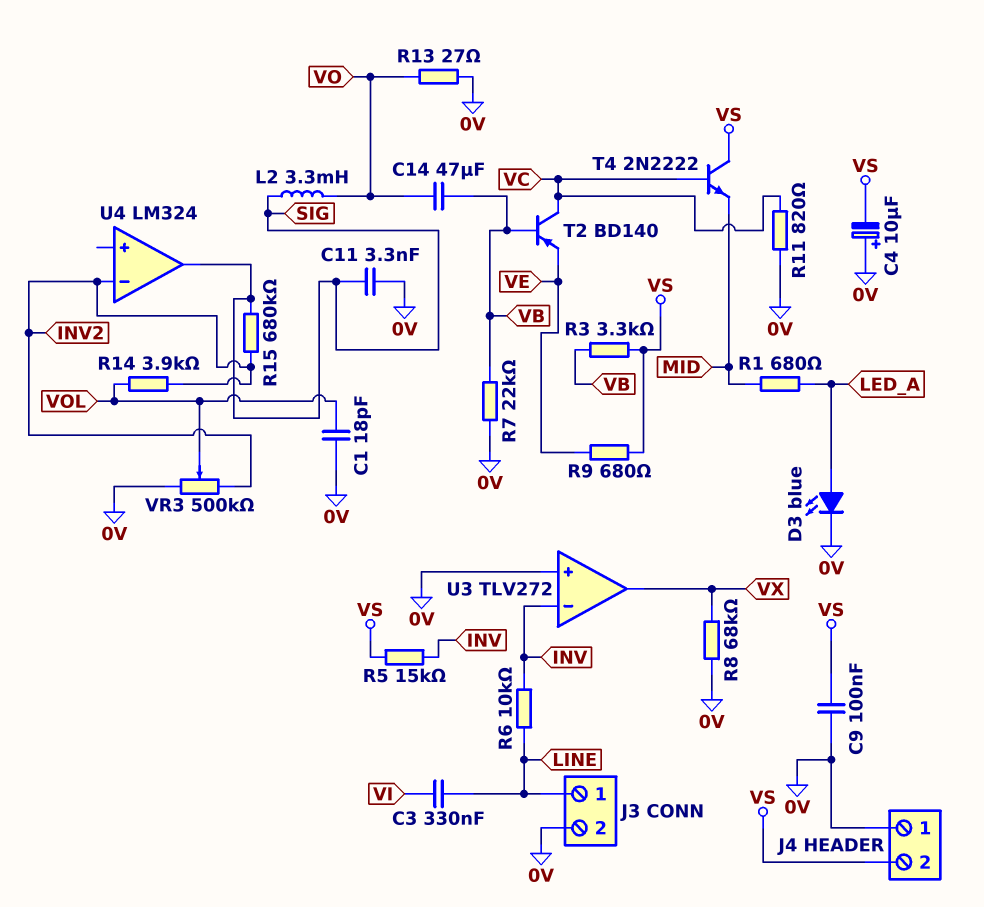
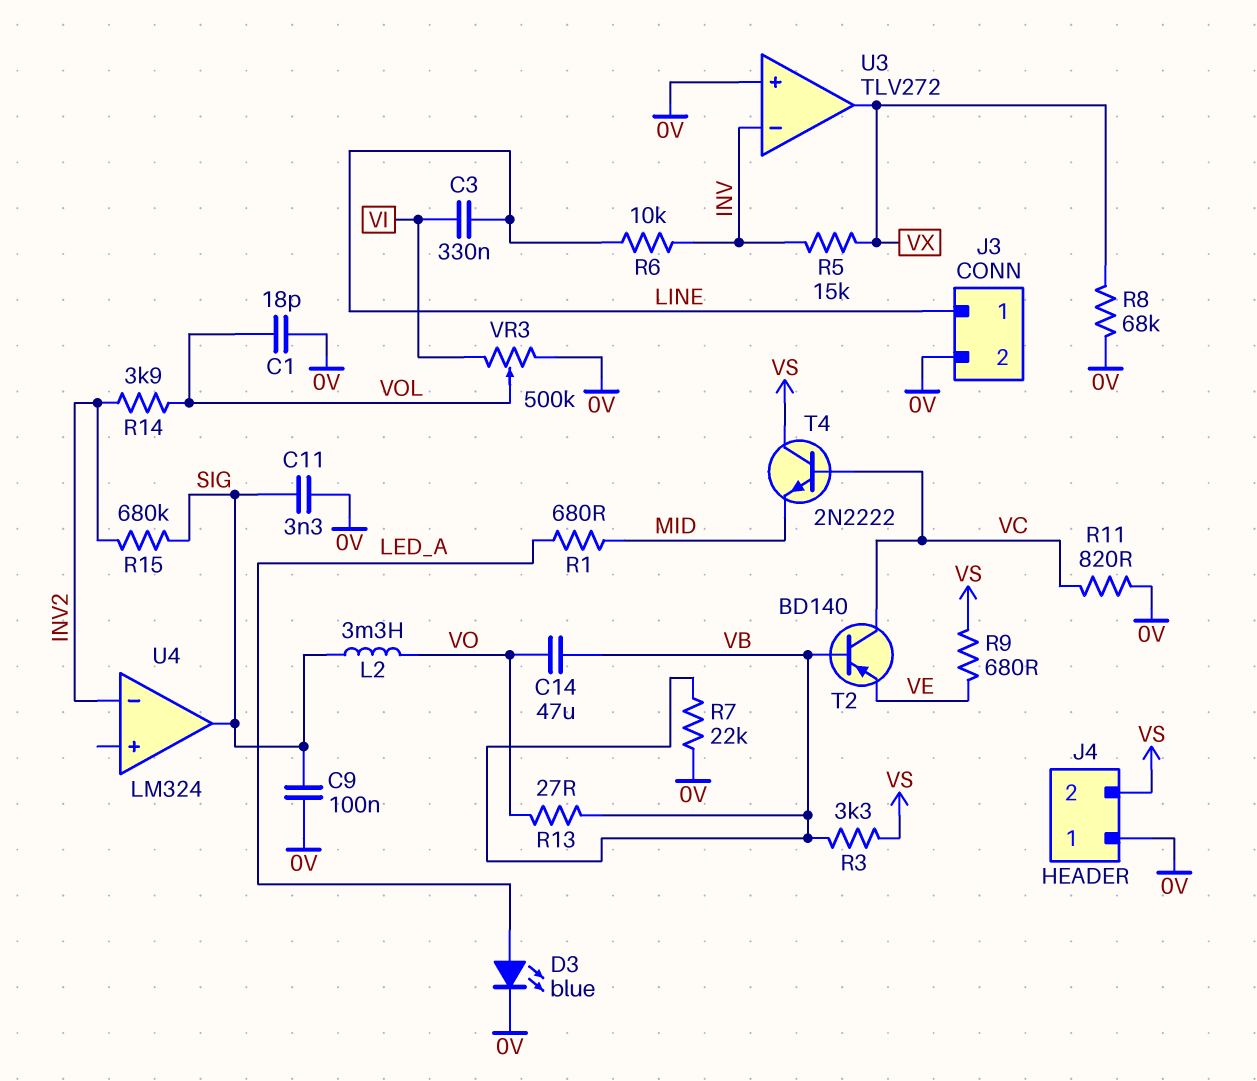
C4: 10uF (plus 0V, minus VS) -> none
C9: 100nF (0V, VS) -> 100nF (0V, SIG)
R5: 15k (INV, VS) -> 15k (INV, VX)
R13: 27 (0V, VO) -> 27 (VB, VO)
VR3: 500k (0V, INV2, wiper VOL) -> 500k (0V, VI, wiper VOL)

